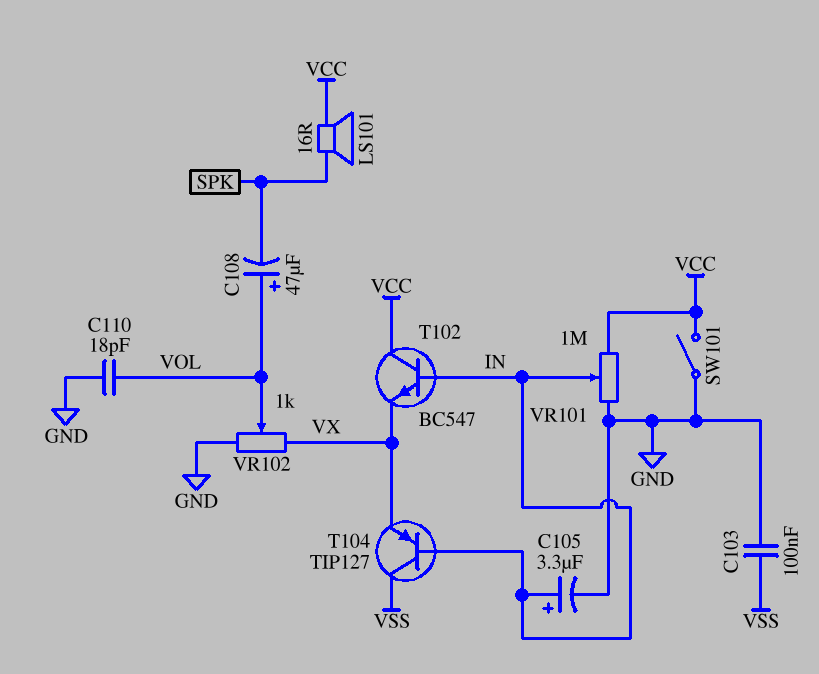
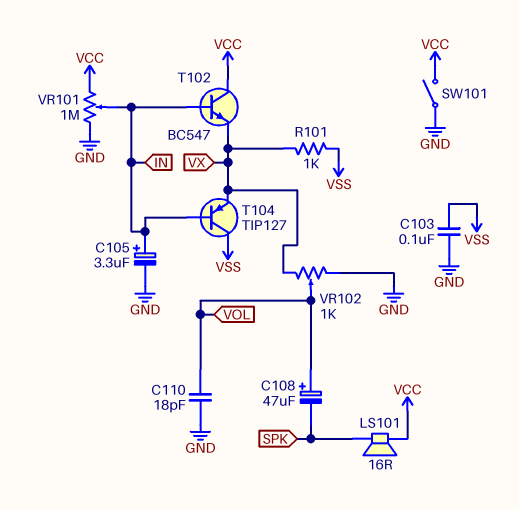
R101: none -> 1k (VSS, VX)

